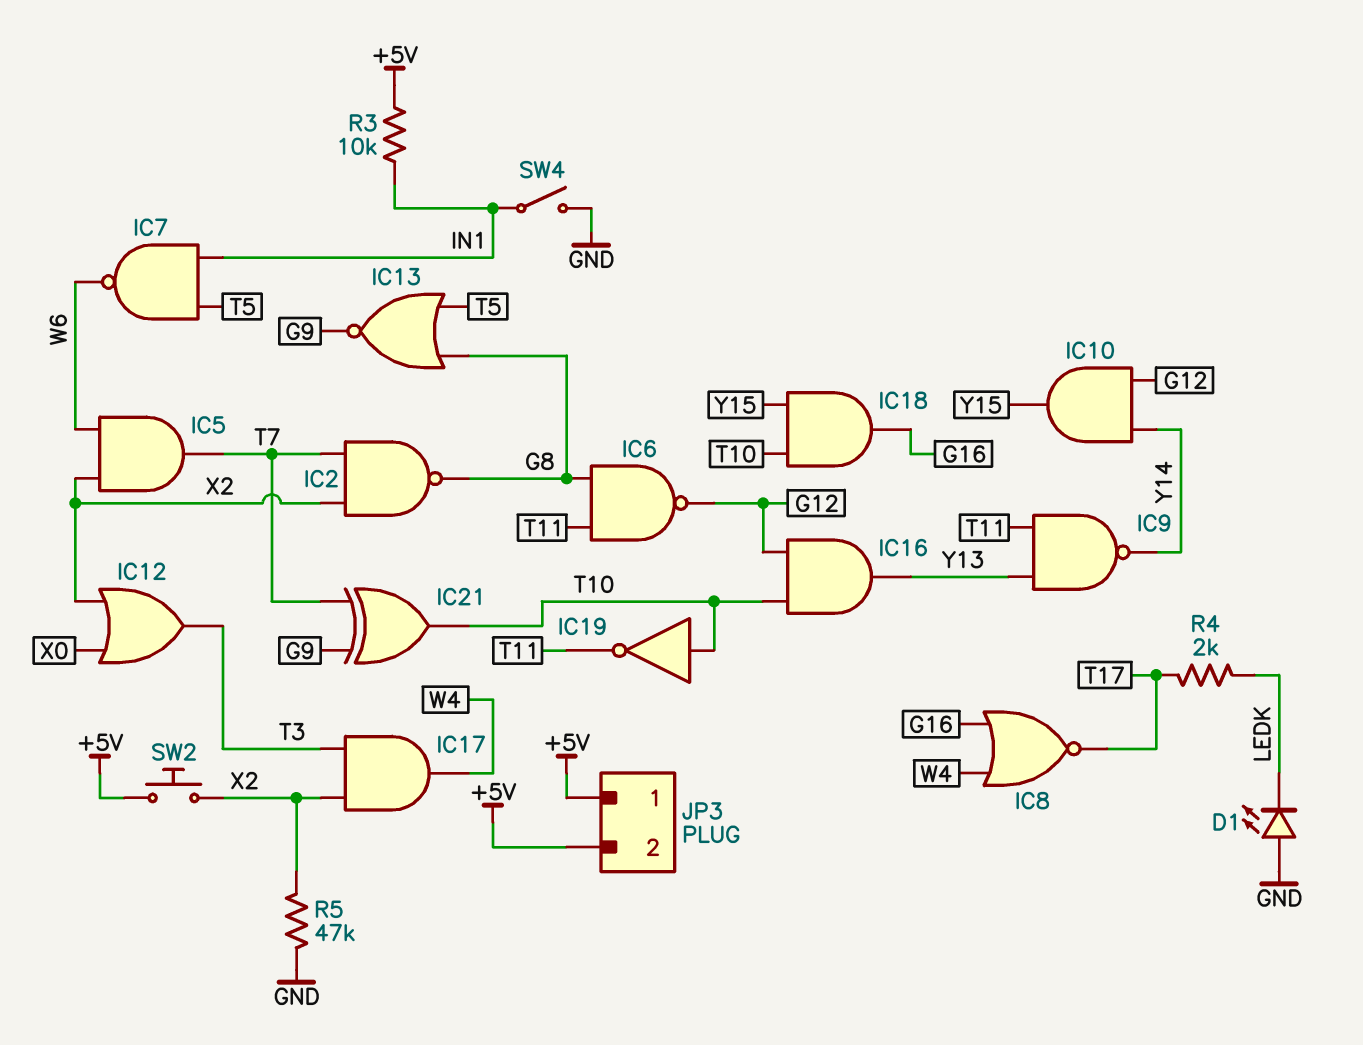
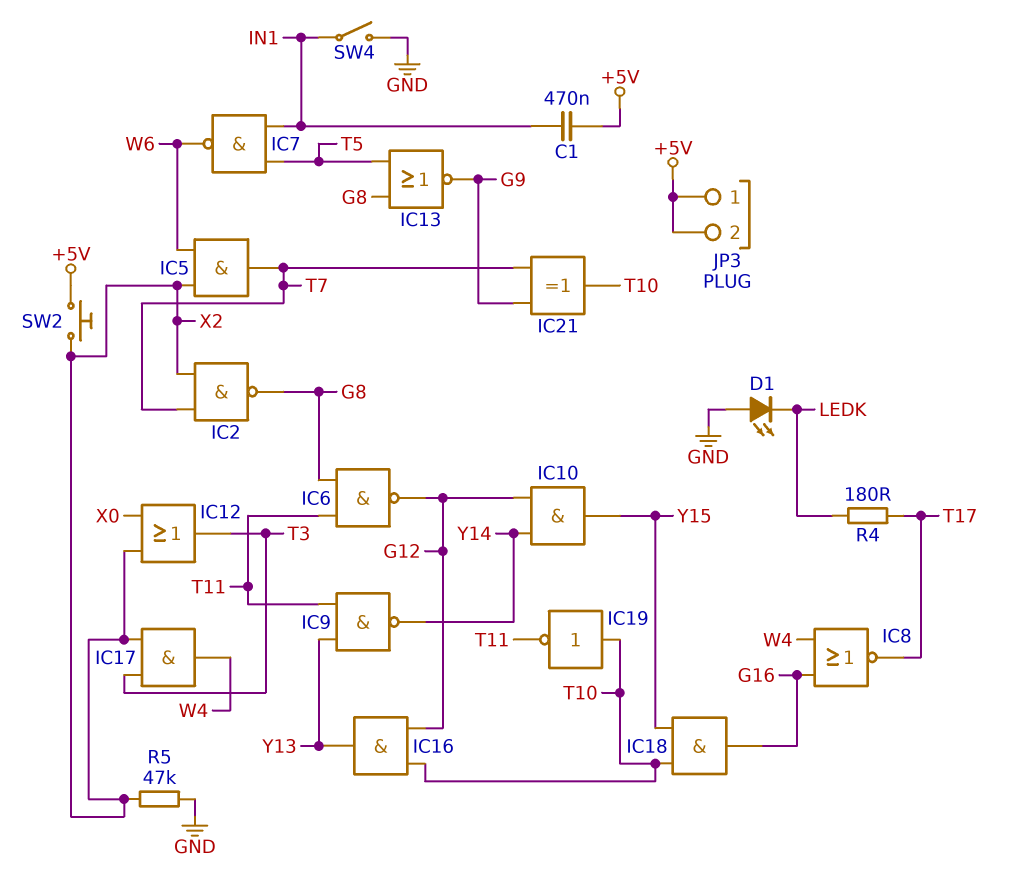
C1: none -> 470nF (+5V, IN1)
R3: 10k (+5V, IN1) -> none
R4: 2k (LEDK, T17) -> 180 (LEDK, T17)

